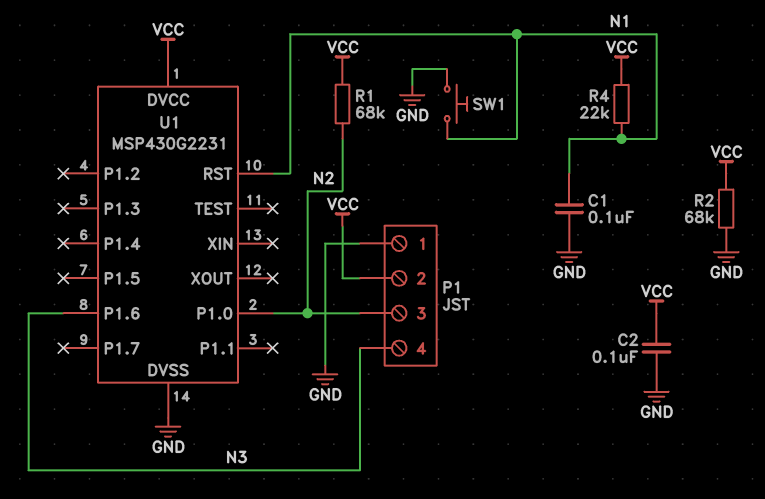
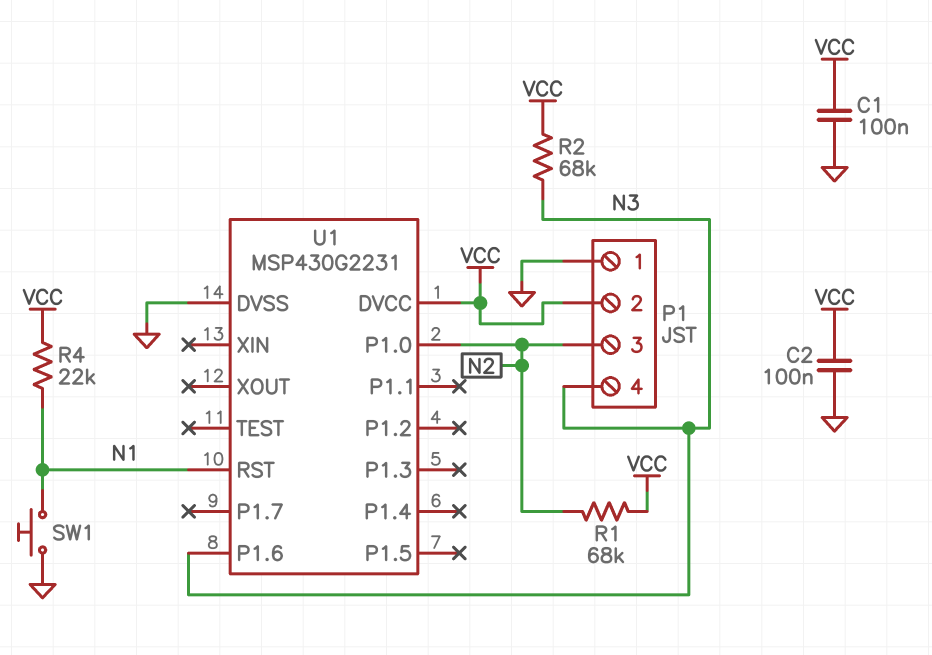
C1: 100nF (GND, N1) -> 100nF (GND, VCC)
R2: 68k (GND, VCC) -> 68k (N3, VCC)

